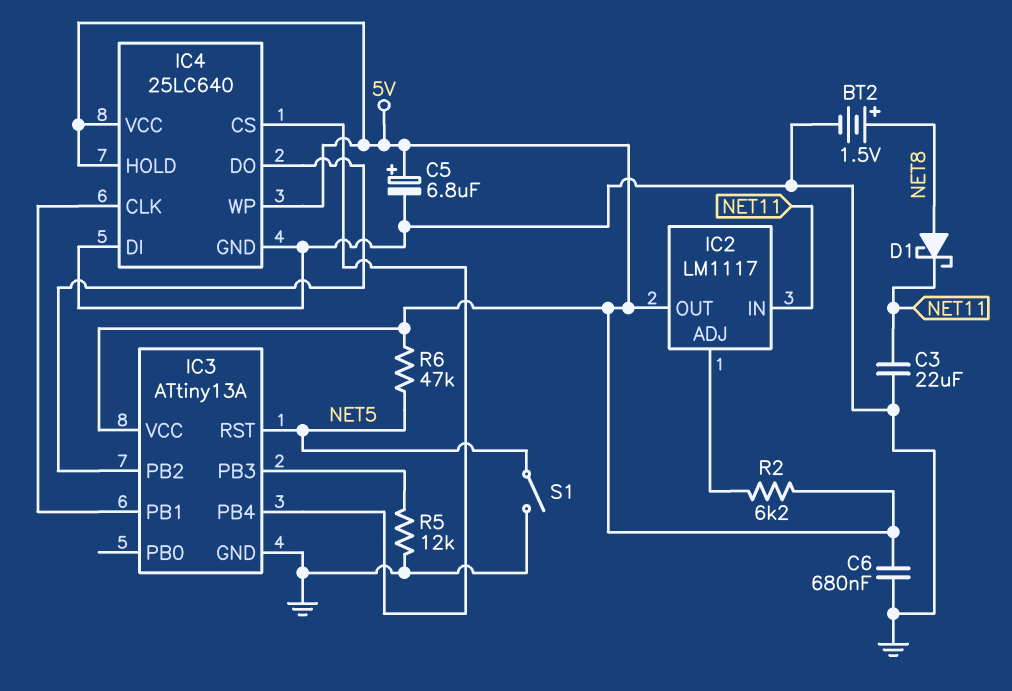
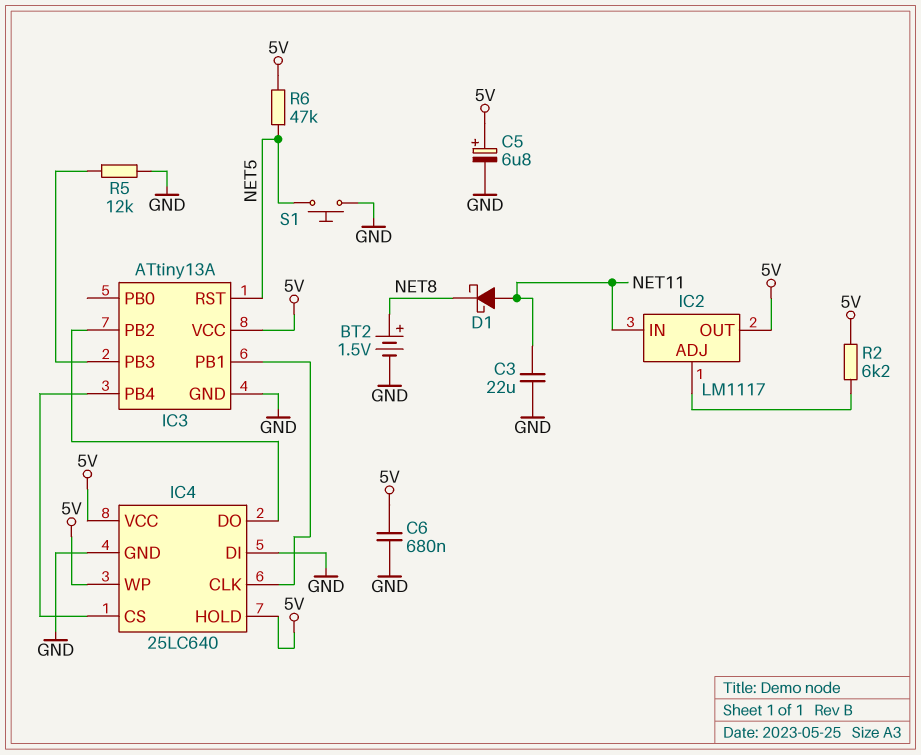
D1: schottky (A NET8, K NET11) -> schottky (A NET11, K NET8)
S1: switch (GND, NET5) -> button (GND, NET5)

